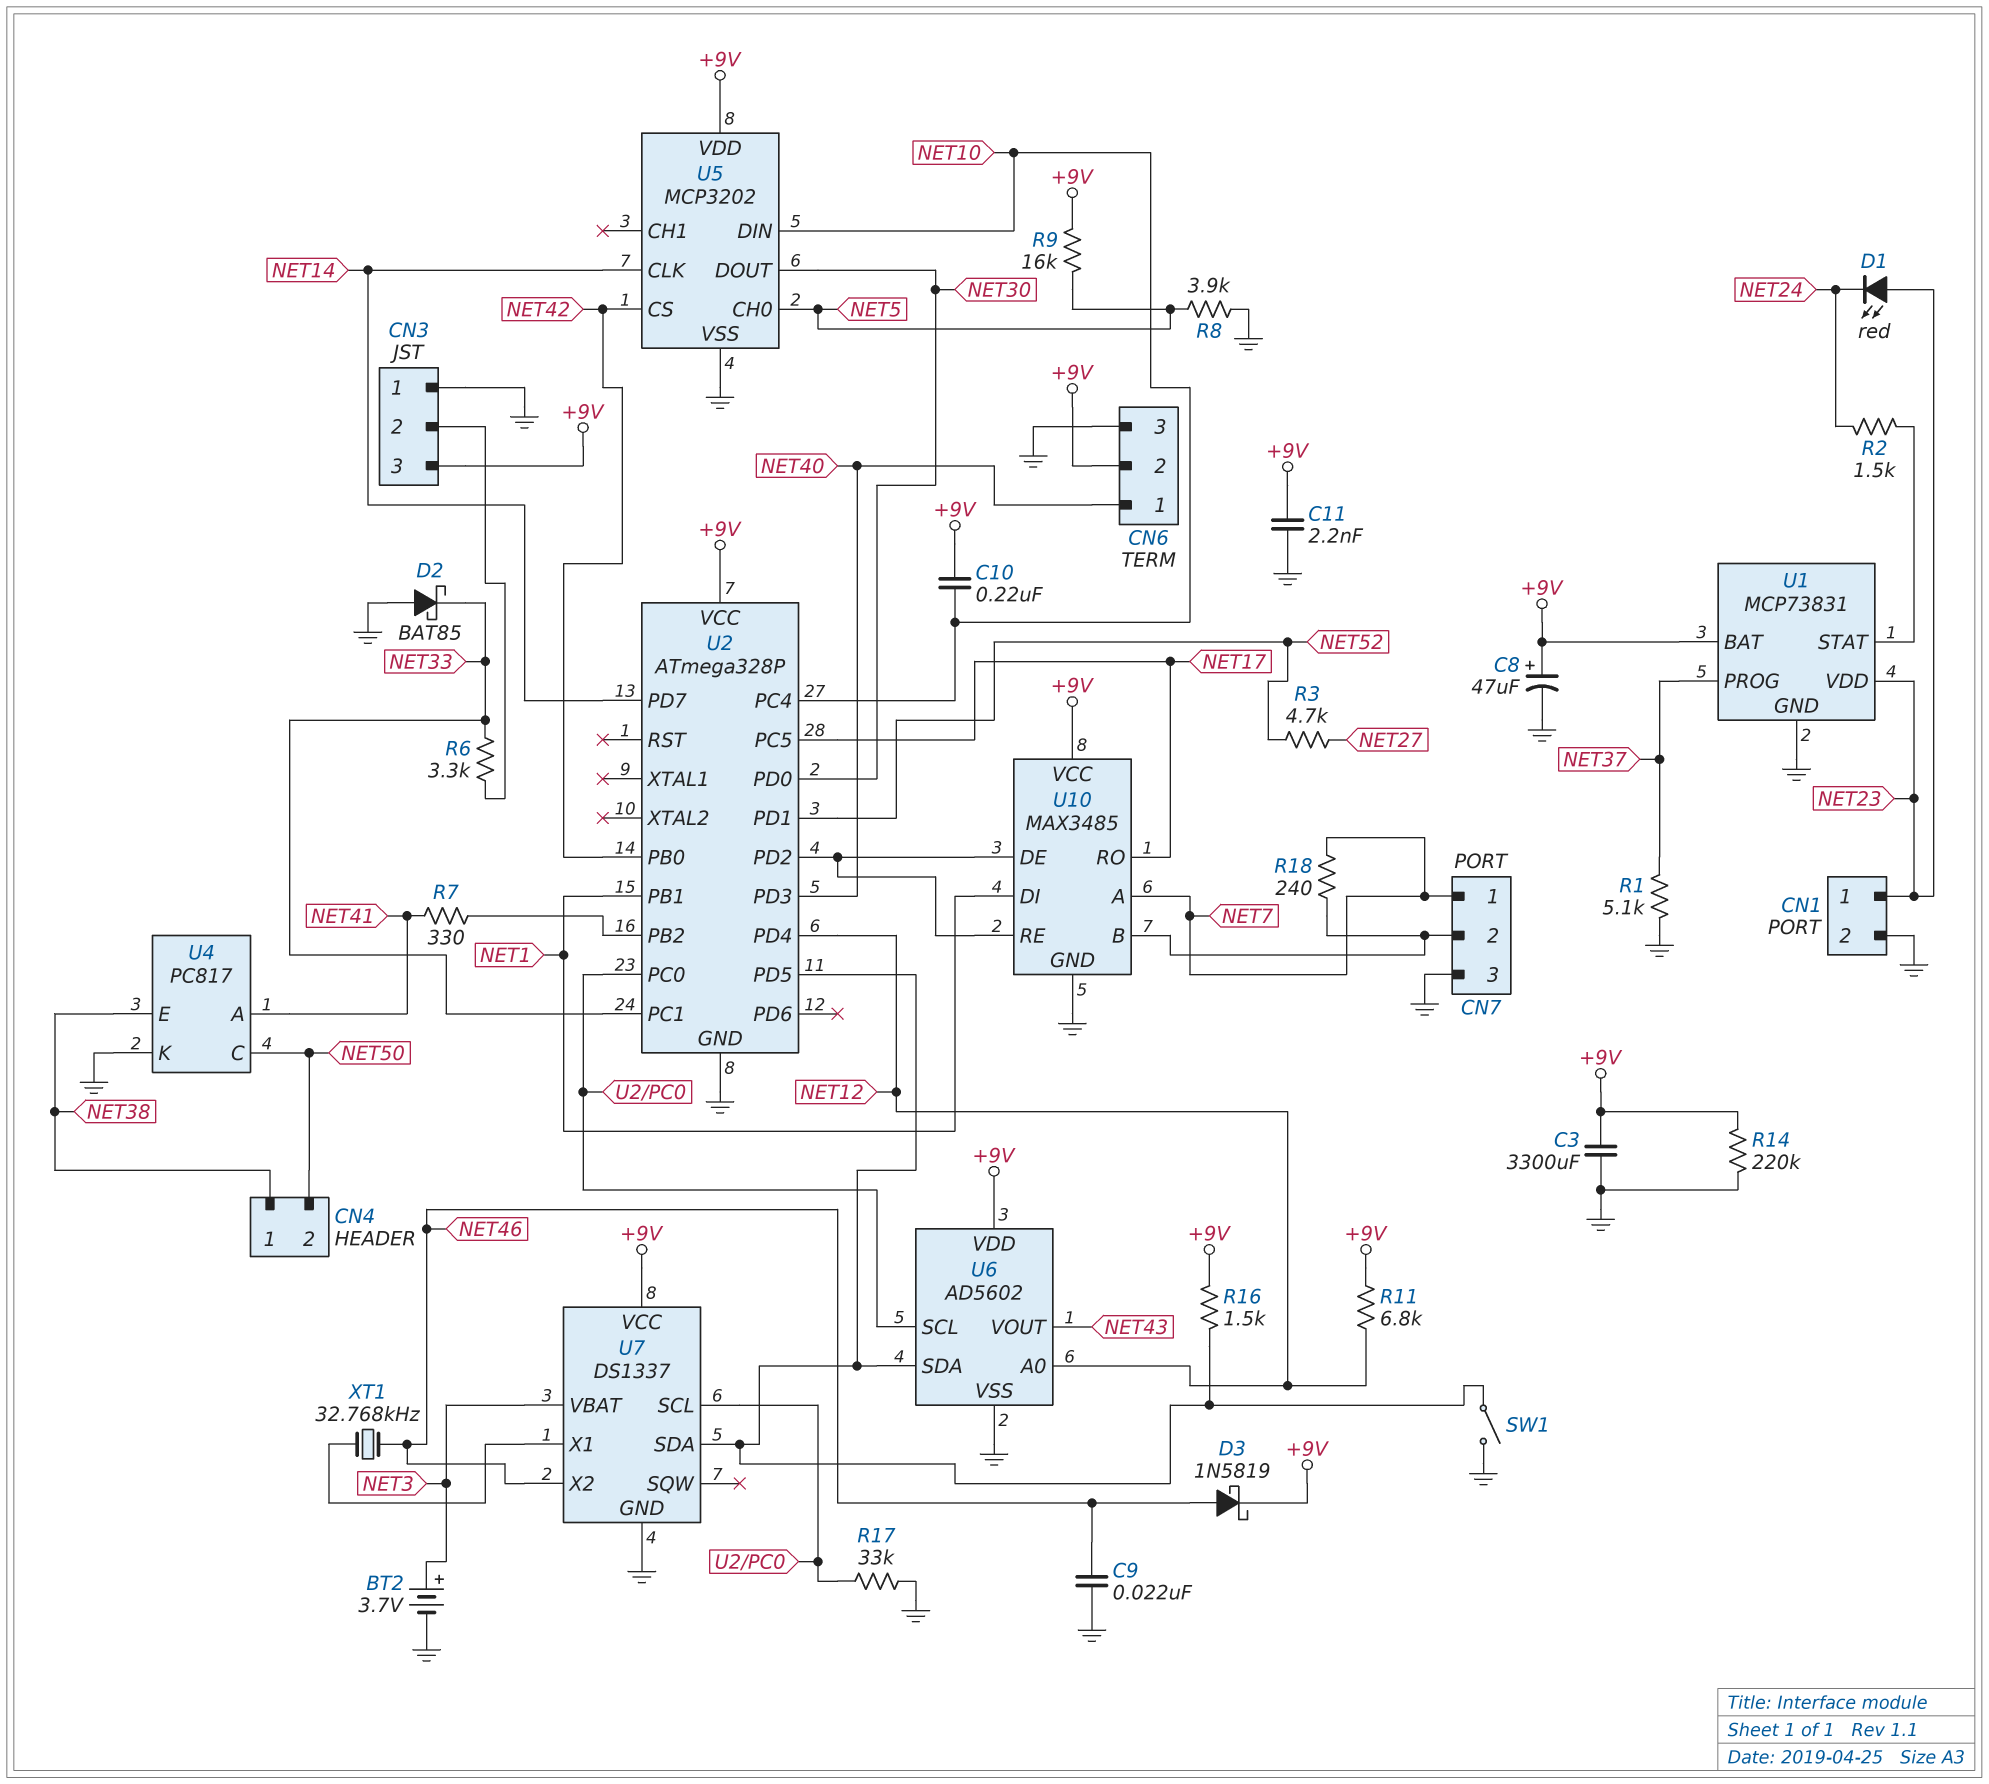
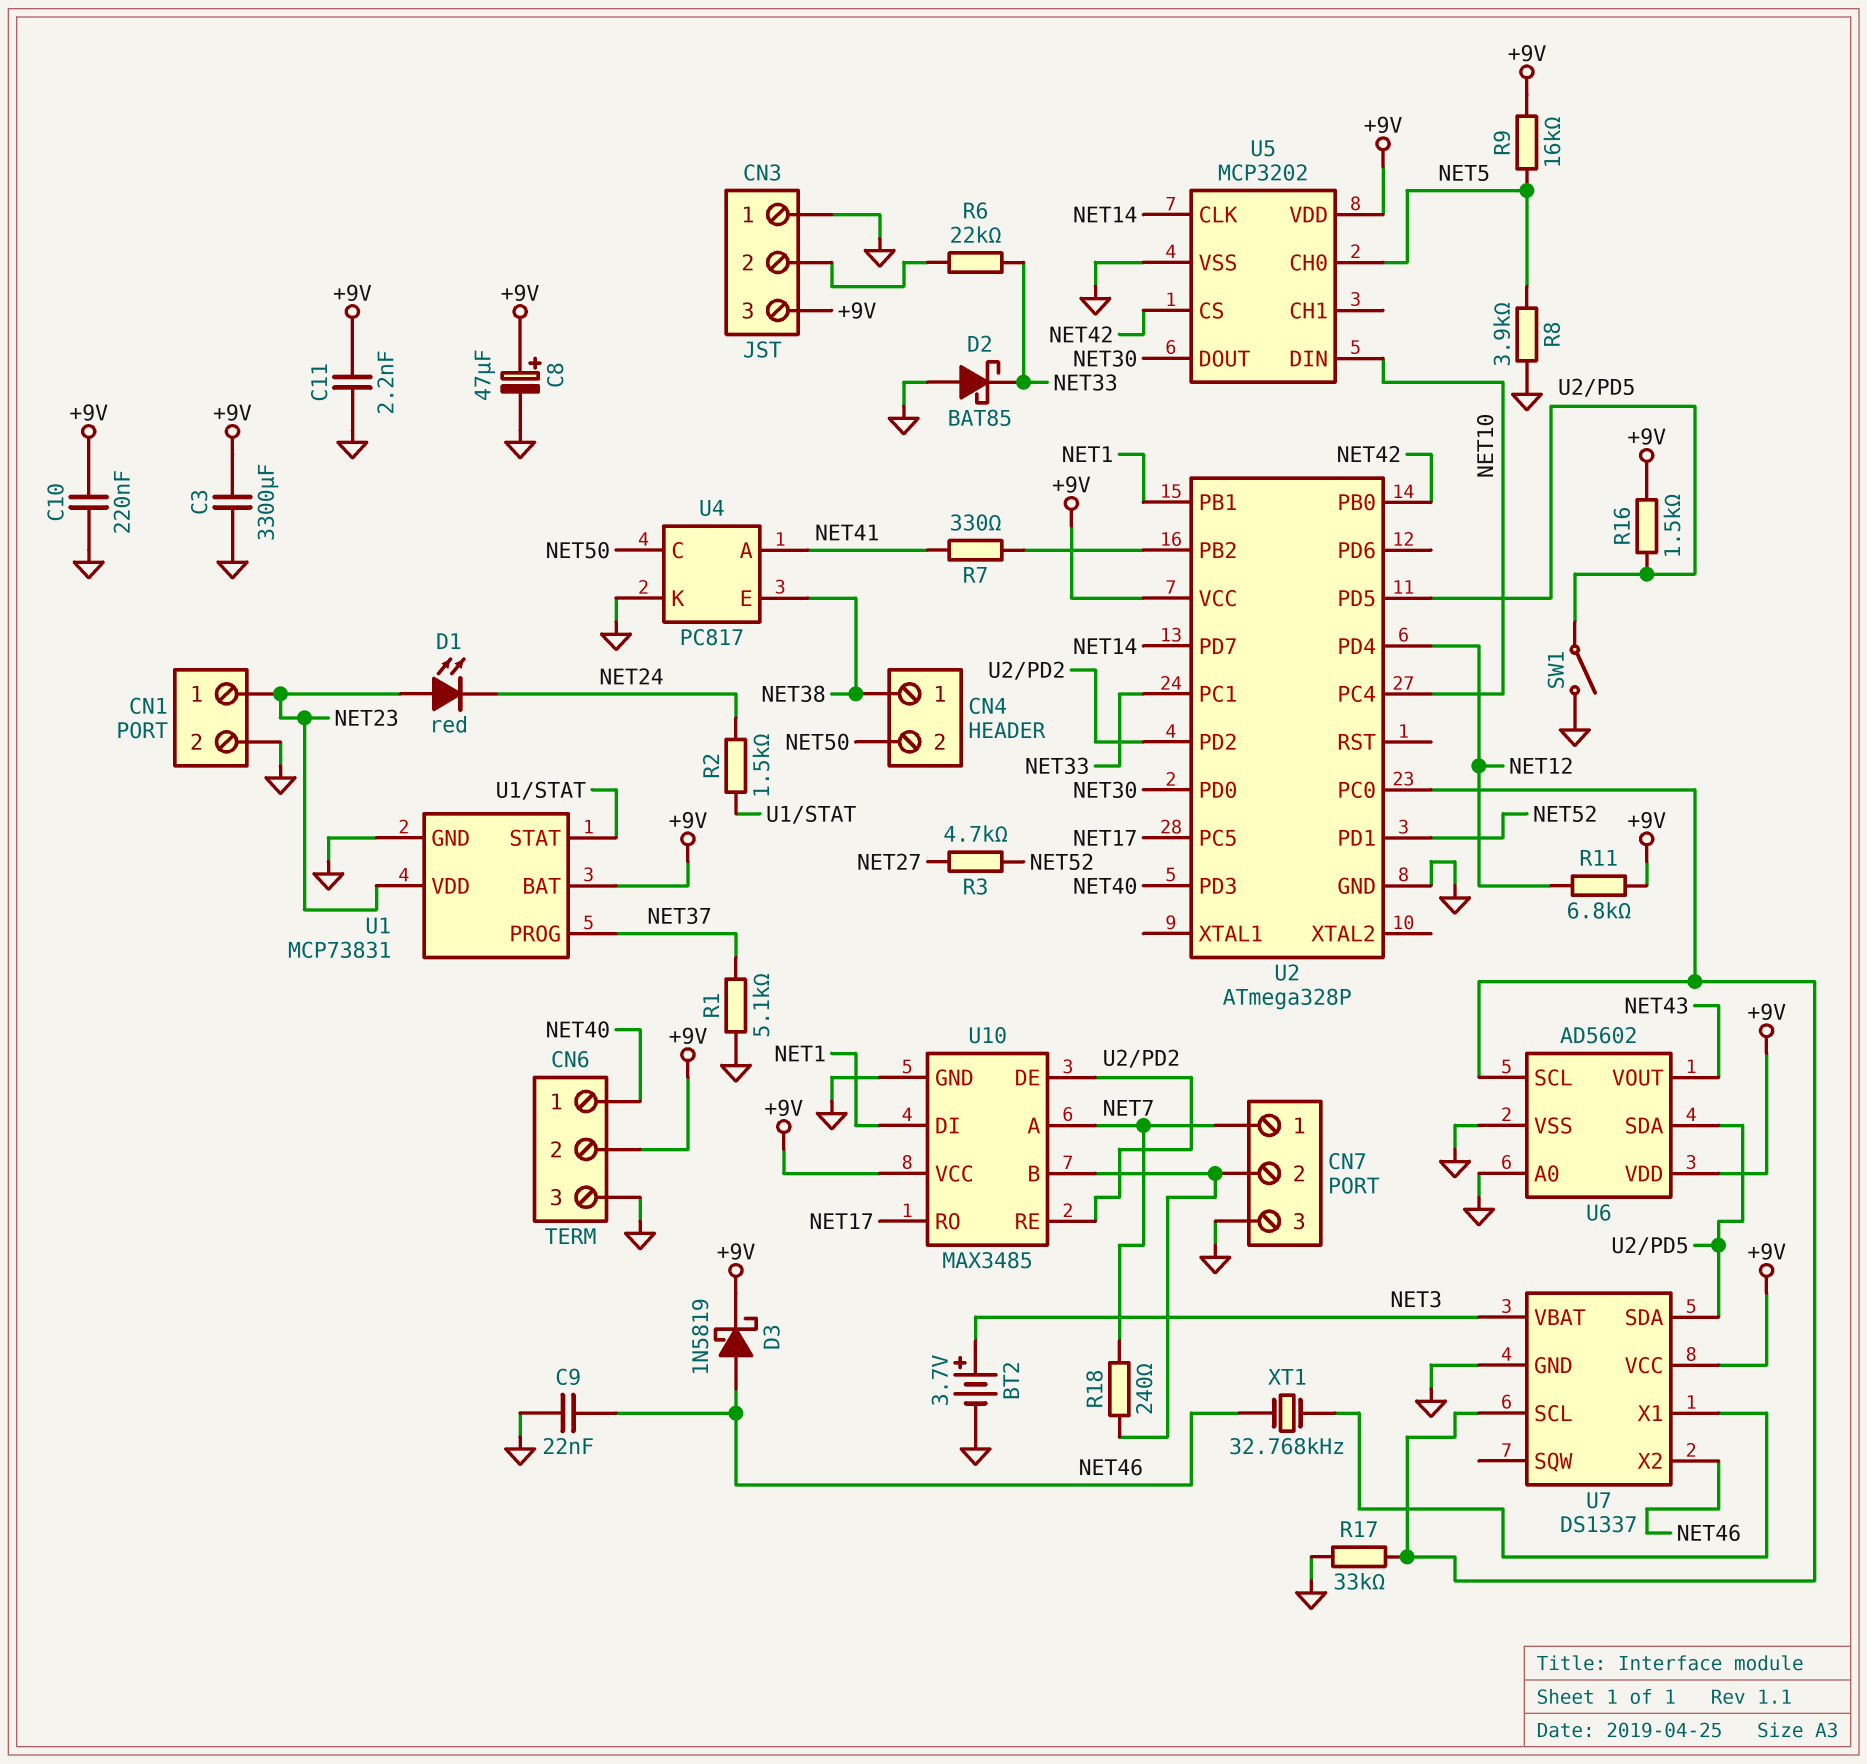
C10: 220nF (+9V, NET10) -> 220nF (+9V, GND)
R6: 3.3k (CN3/2, NET33) -> 22k (CN3/2, NET33)
R14: 220k (+9V, GND) -> none
U6 pin A0: NET12 -> GND

